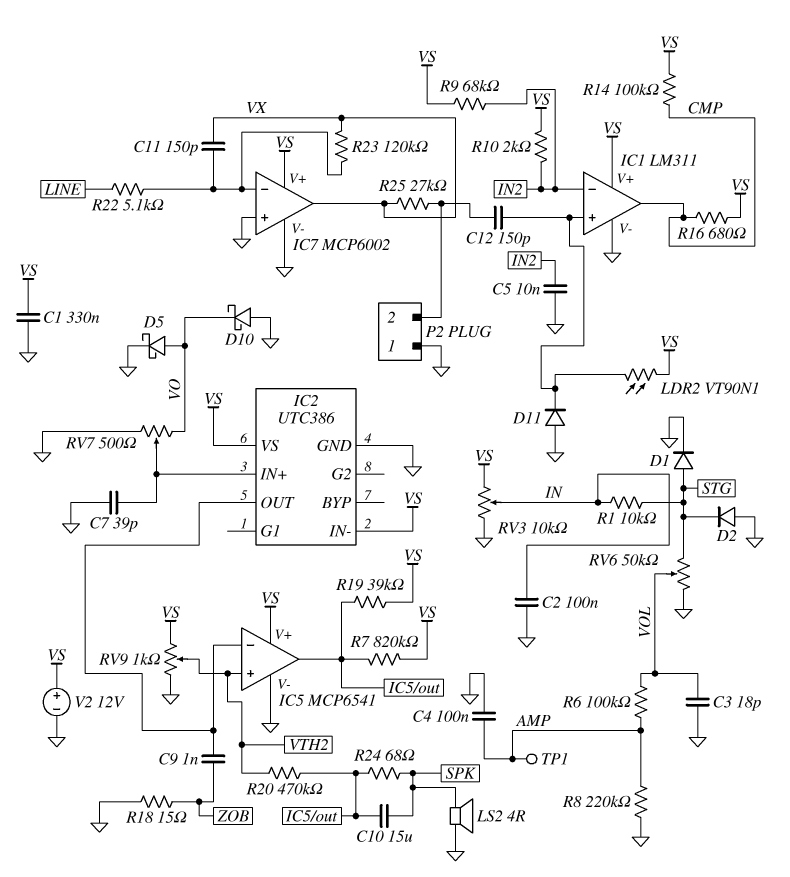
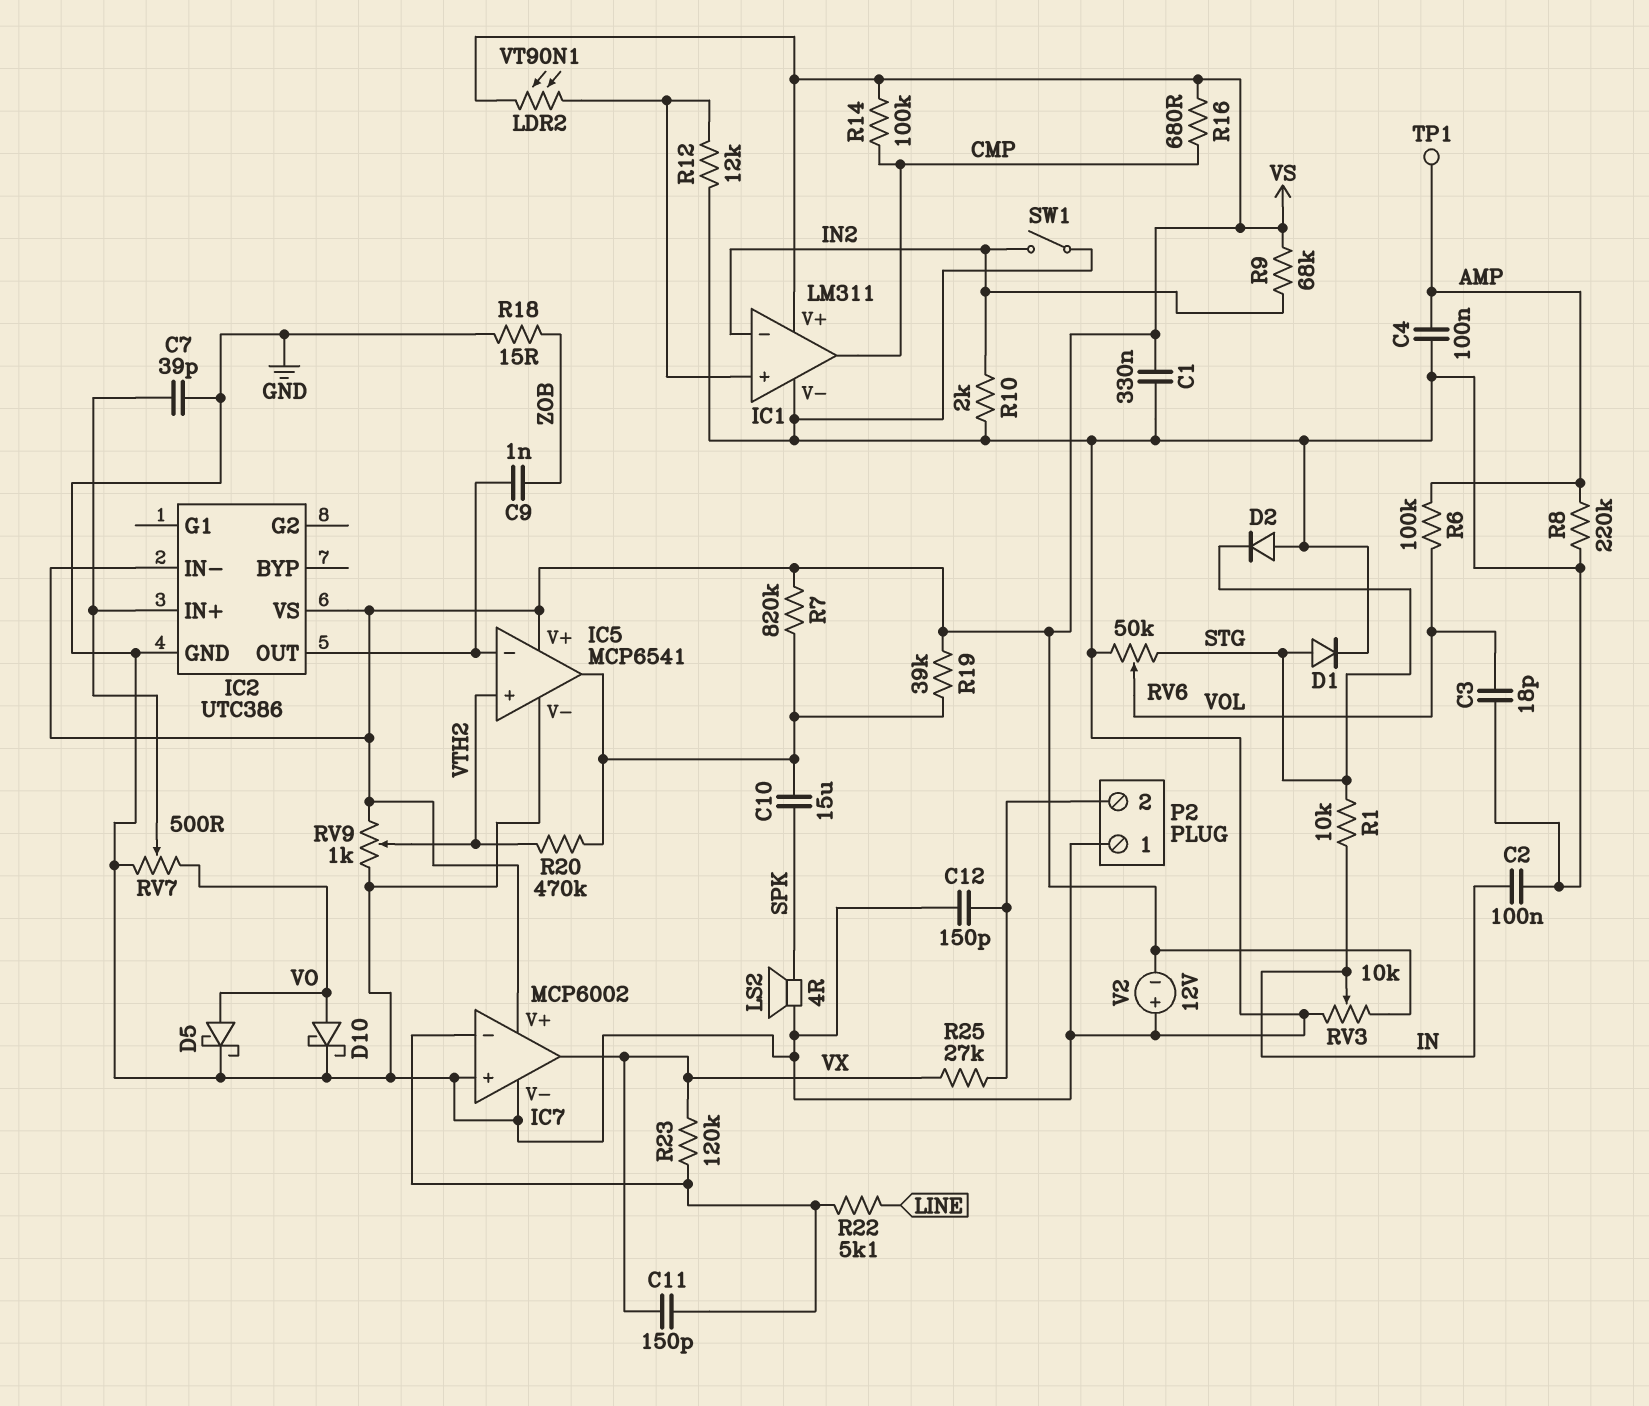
C5: 10nF (GND, IN2) -> none
C12: 150pF (IC1/in+, P2/2) -> 150pF (GND, P2/2)
D10: schottky (A GND, K VO) -> schottky (A VO, K GND)
D11: diode (A GND, K IC1/in+) -> none
R10: 2k (IN2, VS) -> 2k (GND, IN2)
R12: none -> 12k (GND, IC1/in+)
R24: 68 (IC5/out, SPK) -> none
SW1: none -> switch (GND, IN2)
V2: 12V (plus VS, minus GND) -> 12V (plus GND, minus VS)

